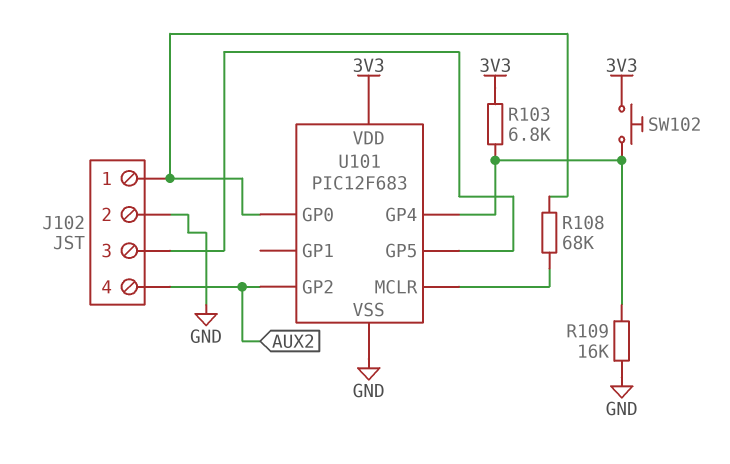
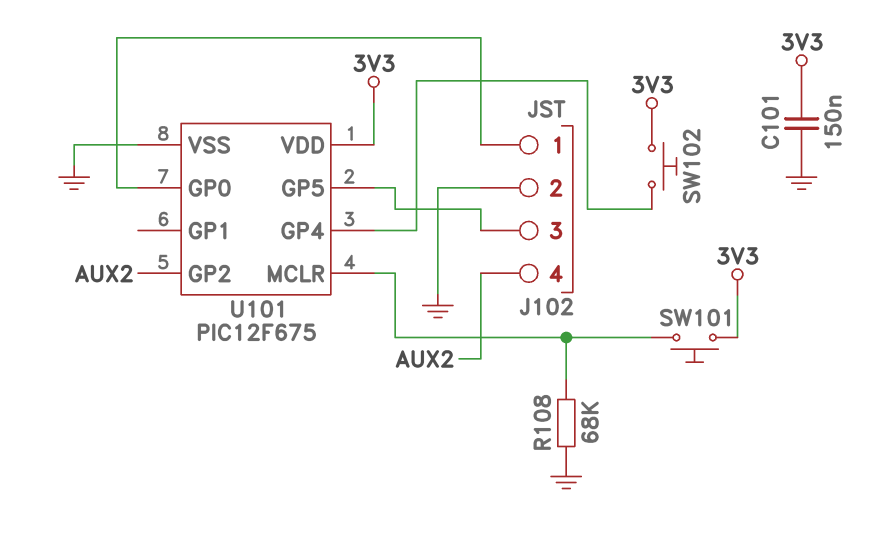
C101: none -> 150nF (3V3, GND)
R103: 6.8k (3V3, U101/GP4) -> none
R108: 68k (J102/1, U101/MCLR) -> 68k (GND, U101/MCLR)
R109: 16k (GND, U101/GP4) -> none
SW101: none -> button (3V3, U101/MCLR)
U101: PIC12F683 -> PIC12F675

